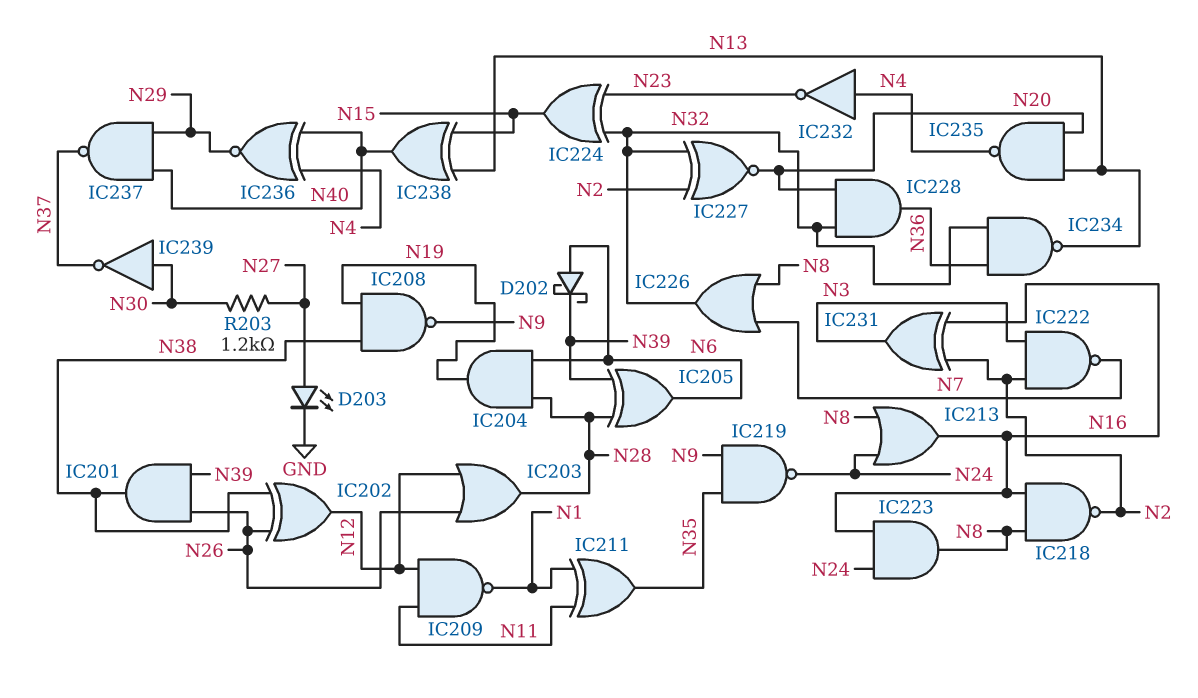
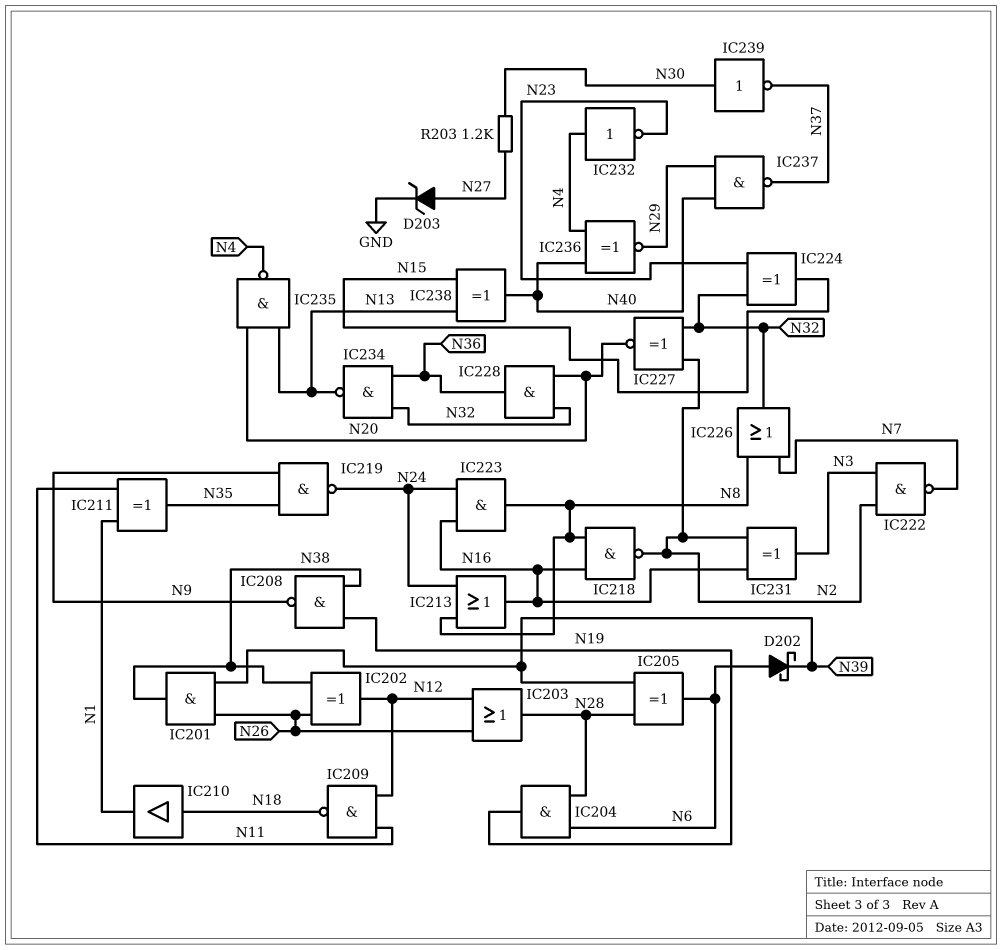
D203: LED (A N27, K GND) -> zener (A N27, K GND)
IC209: NAND (in N11, in N12, out N1) -> NAND (in N11, in N12, out N18)
IC210: none -> buffer (in N18, out N1)

